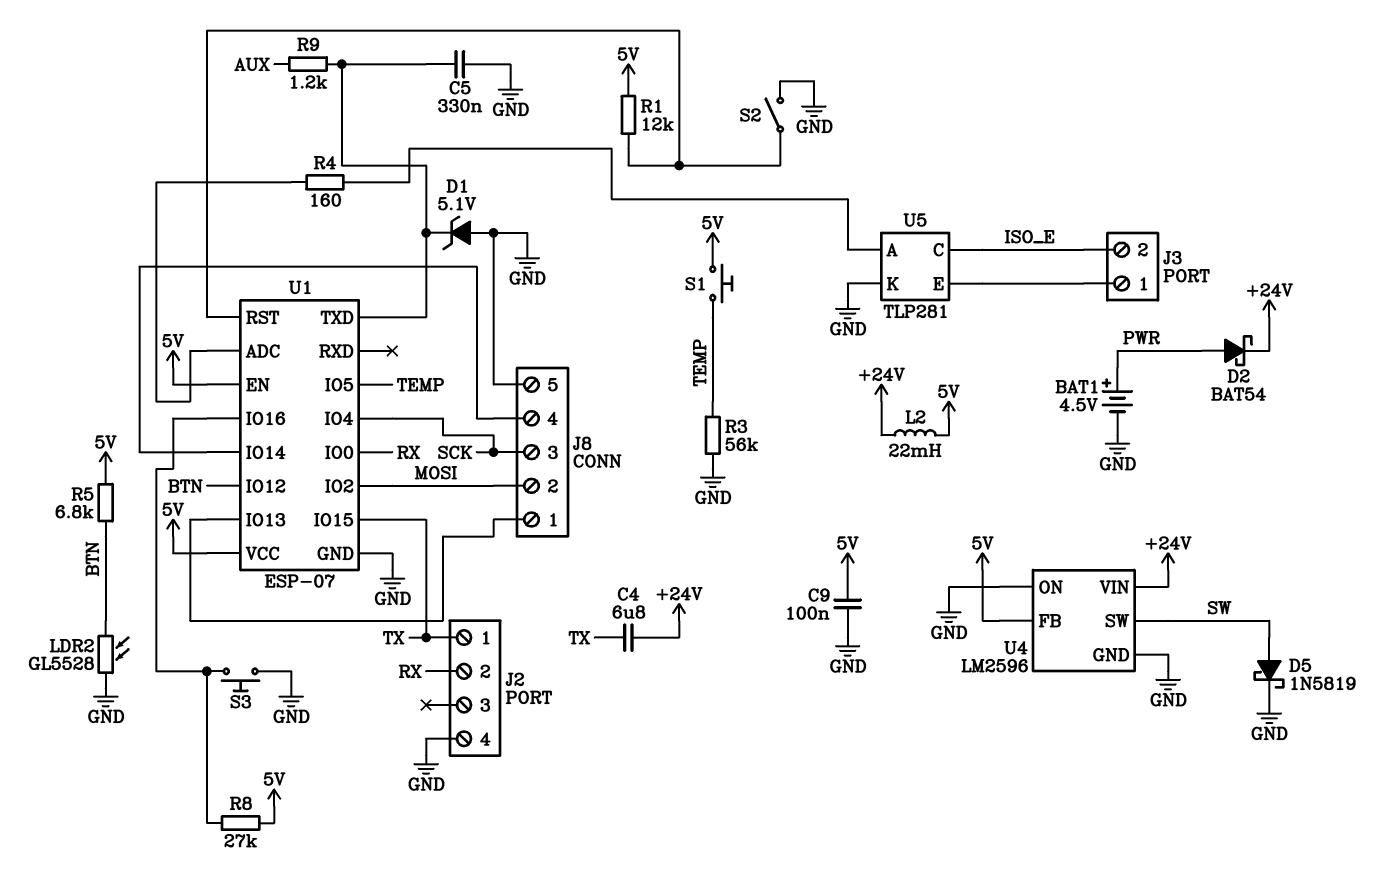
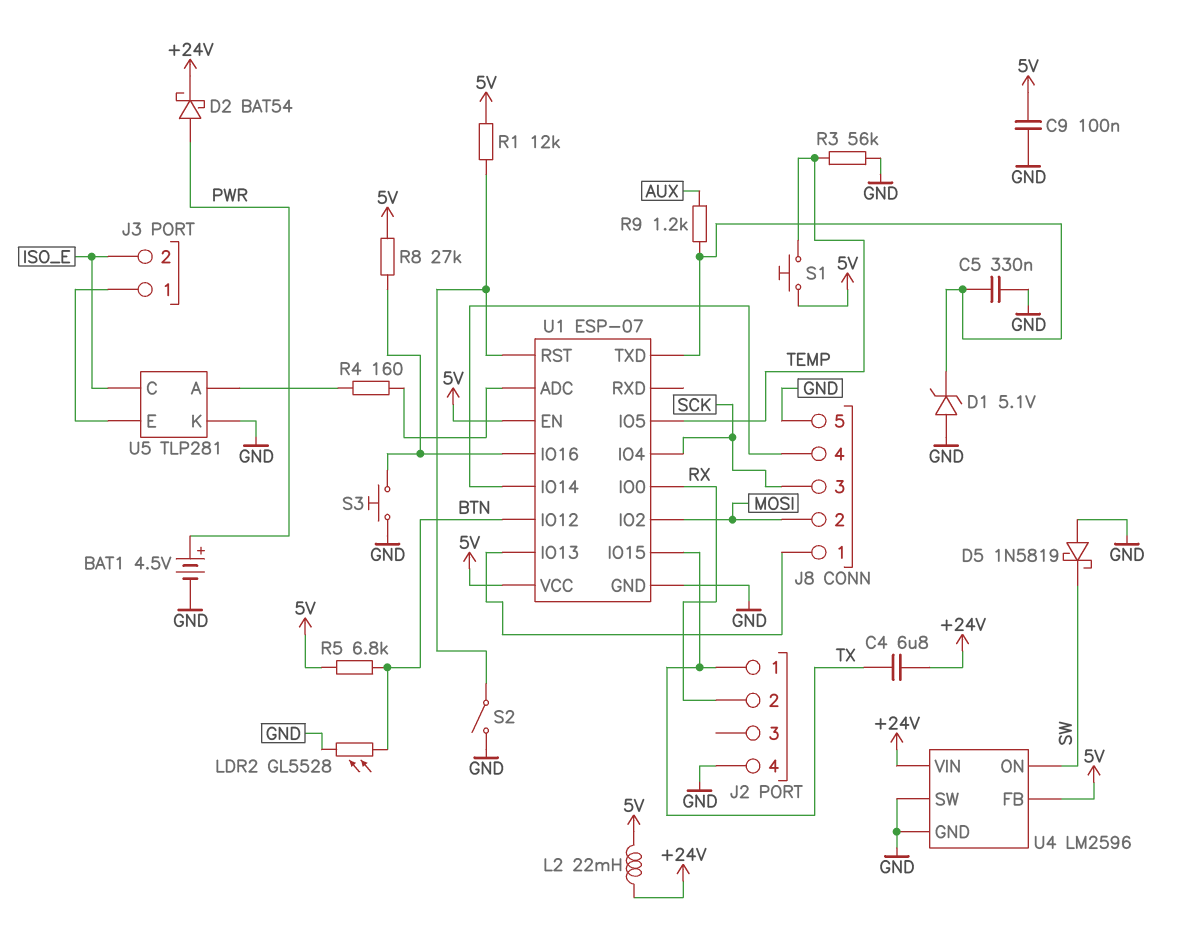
D5: schottky 1N5819 (A SW, K GND) -> schottky 1N5819 (A GND, K SW)
U4 pin ON: GND -> SW
U4 pin SW: SW -> GND

